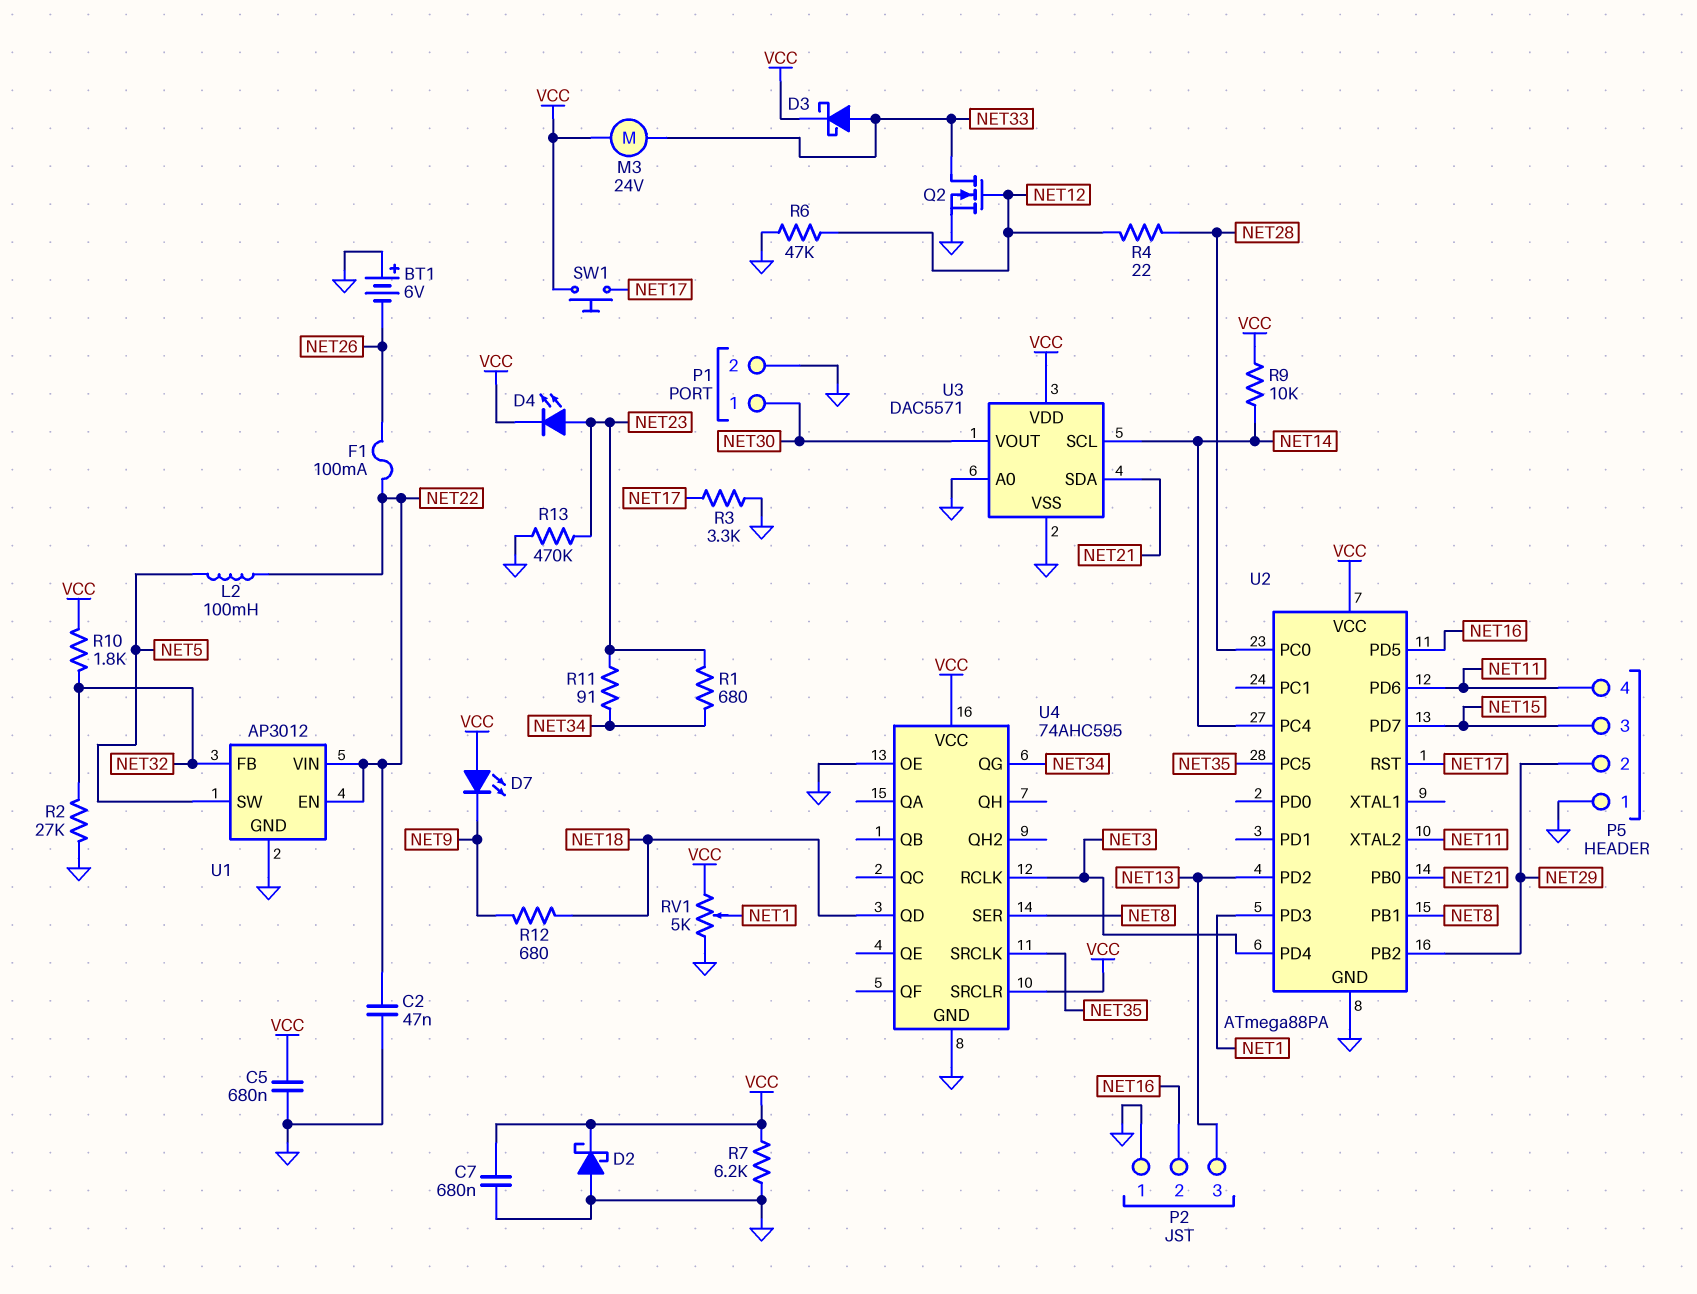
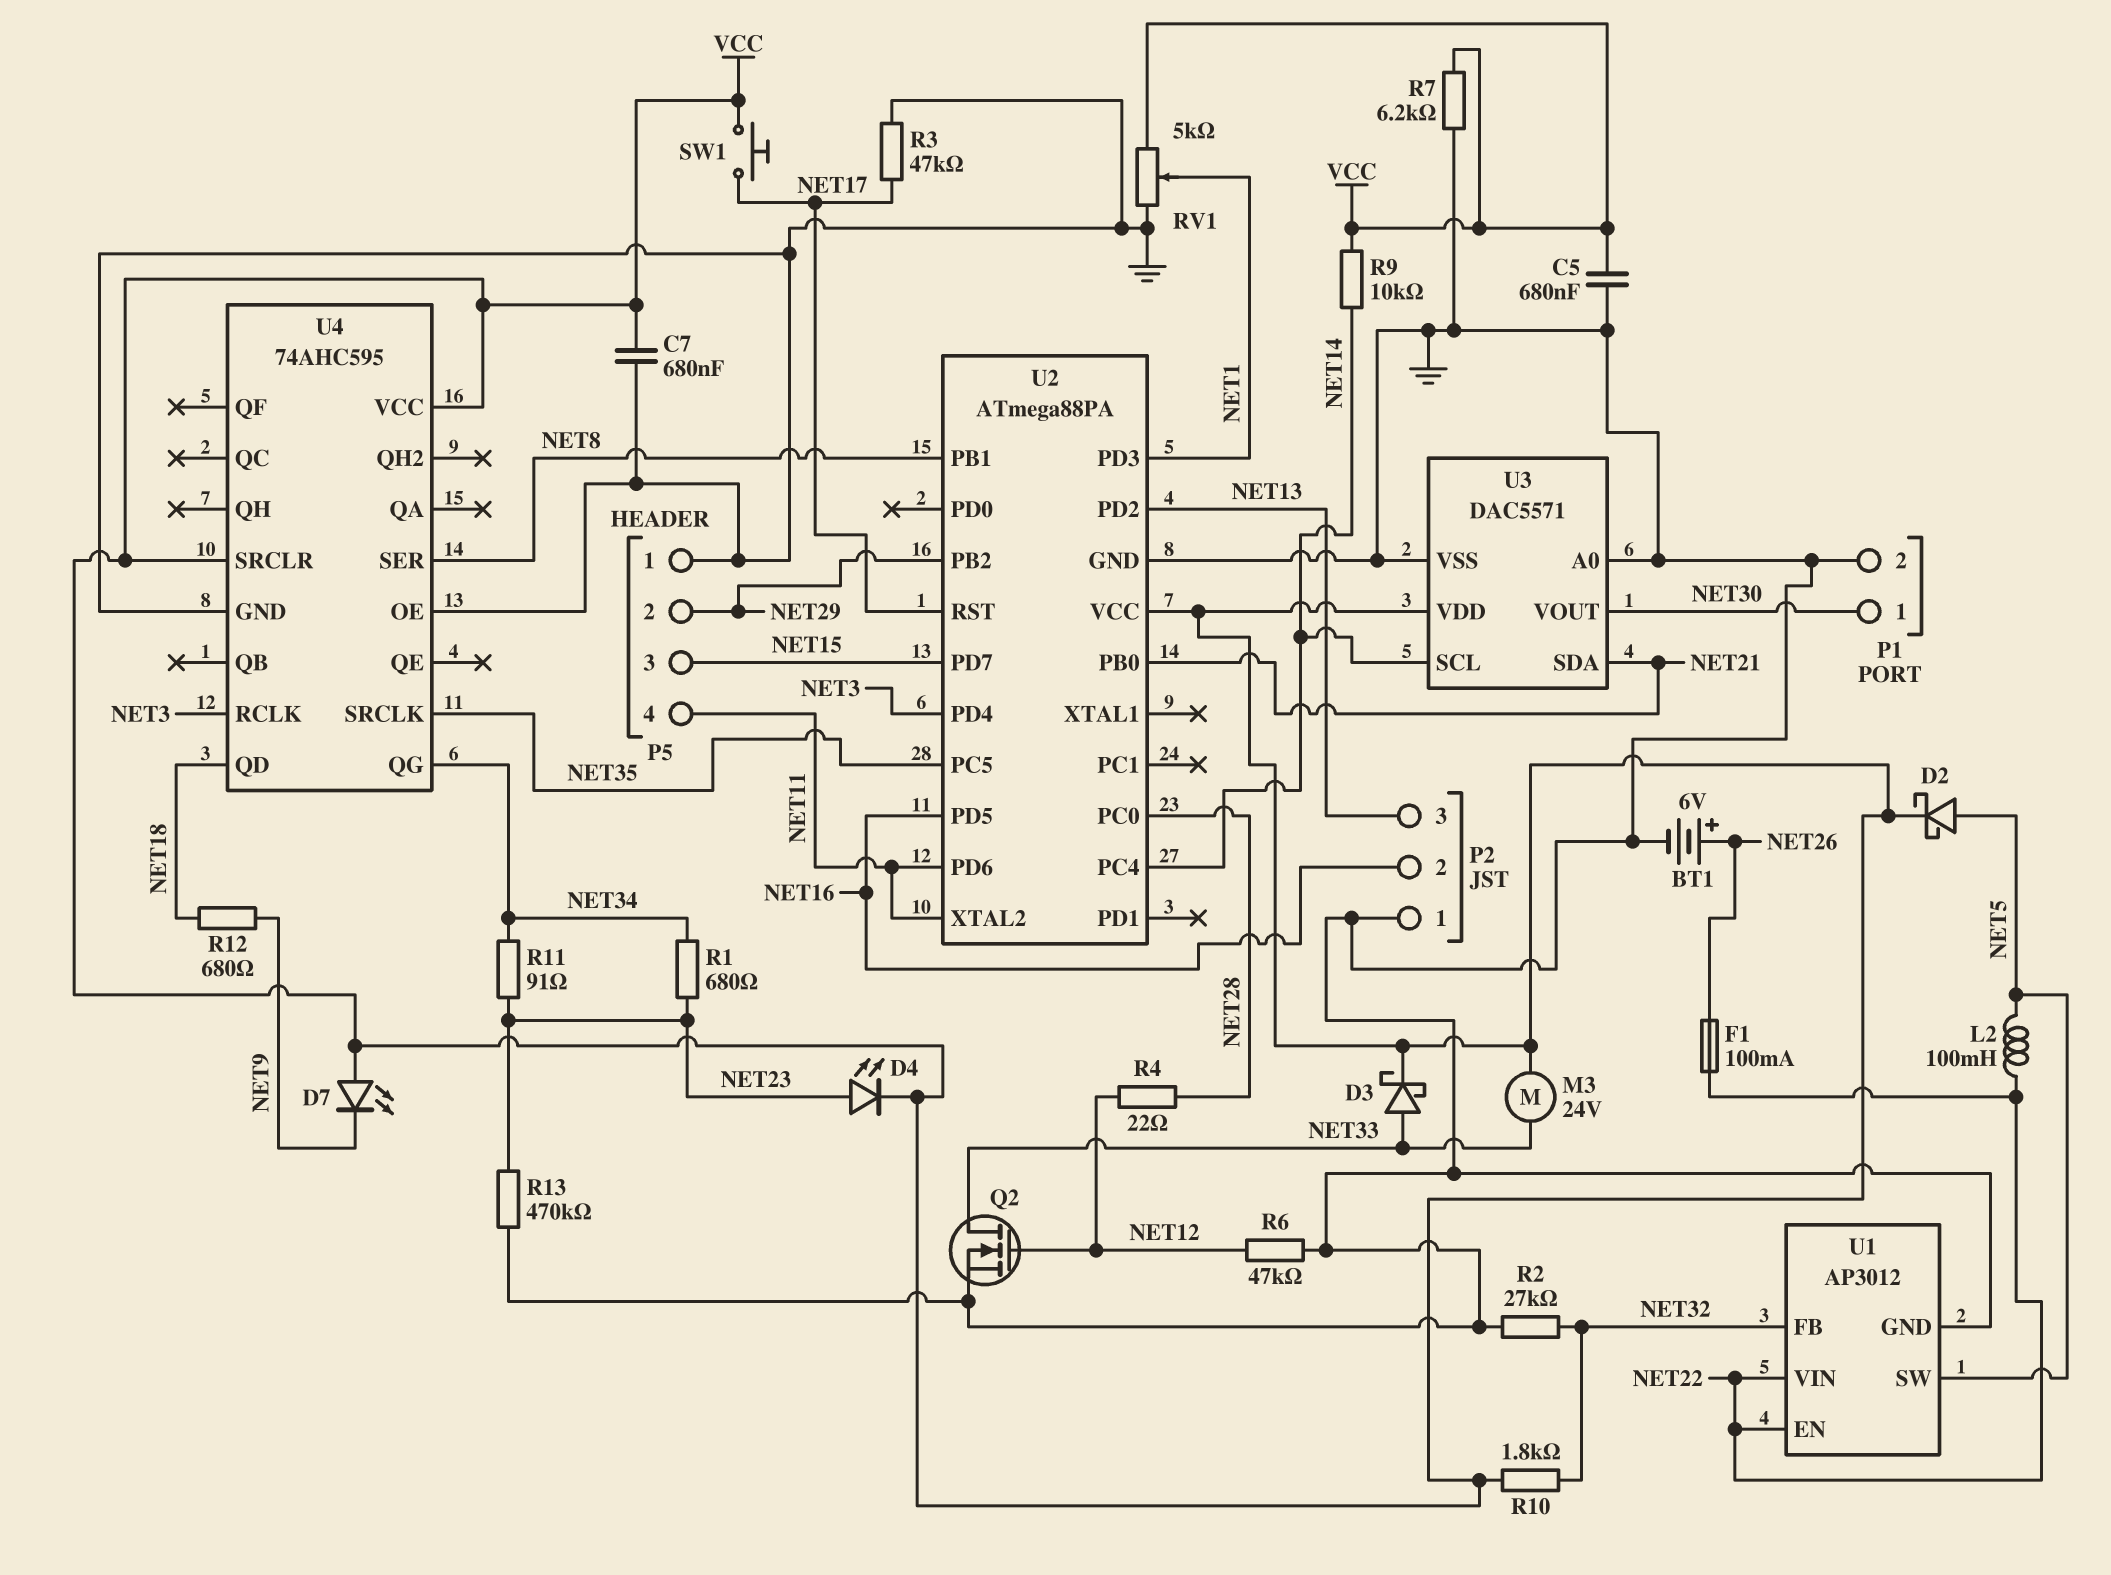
BT1: 6V (plus GND, minus NET26) -> 6V (plus NET26, minus GND)
C2: 47nF (GND, NET22) -> none
D2: schottky (A GND, K VCC) -> schottky (A NET5, K VCC)
R3: 3.3k (GND, NET17) -> 47k (GND, NET17)

